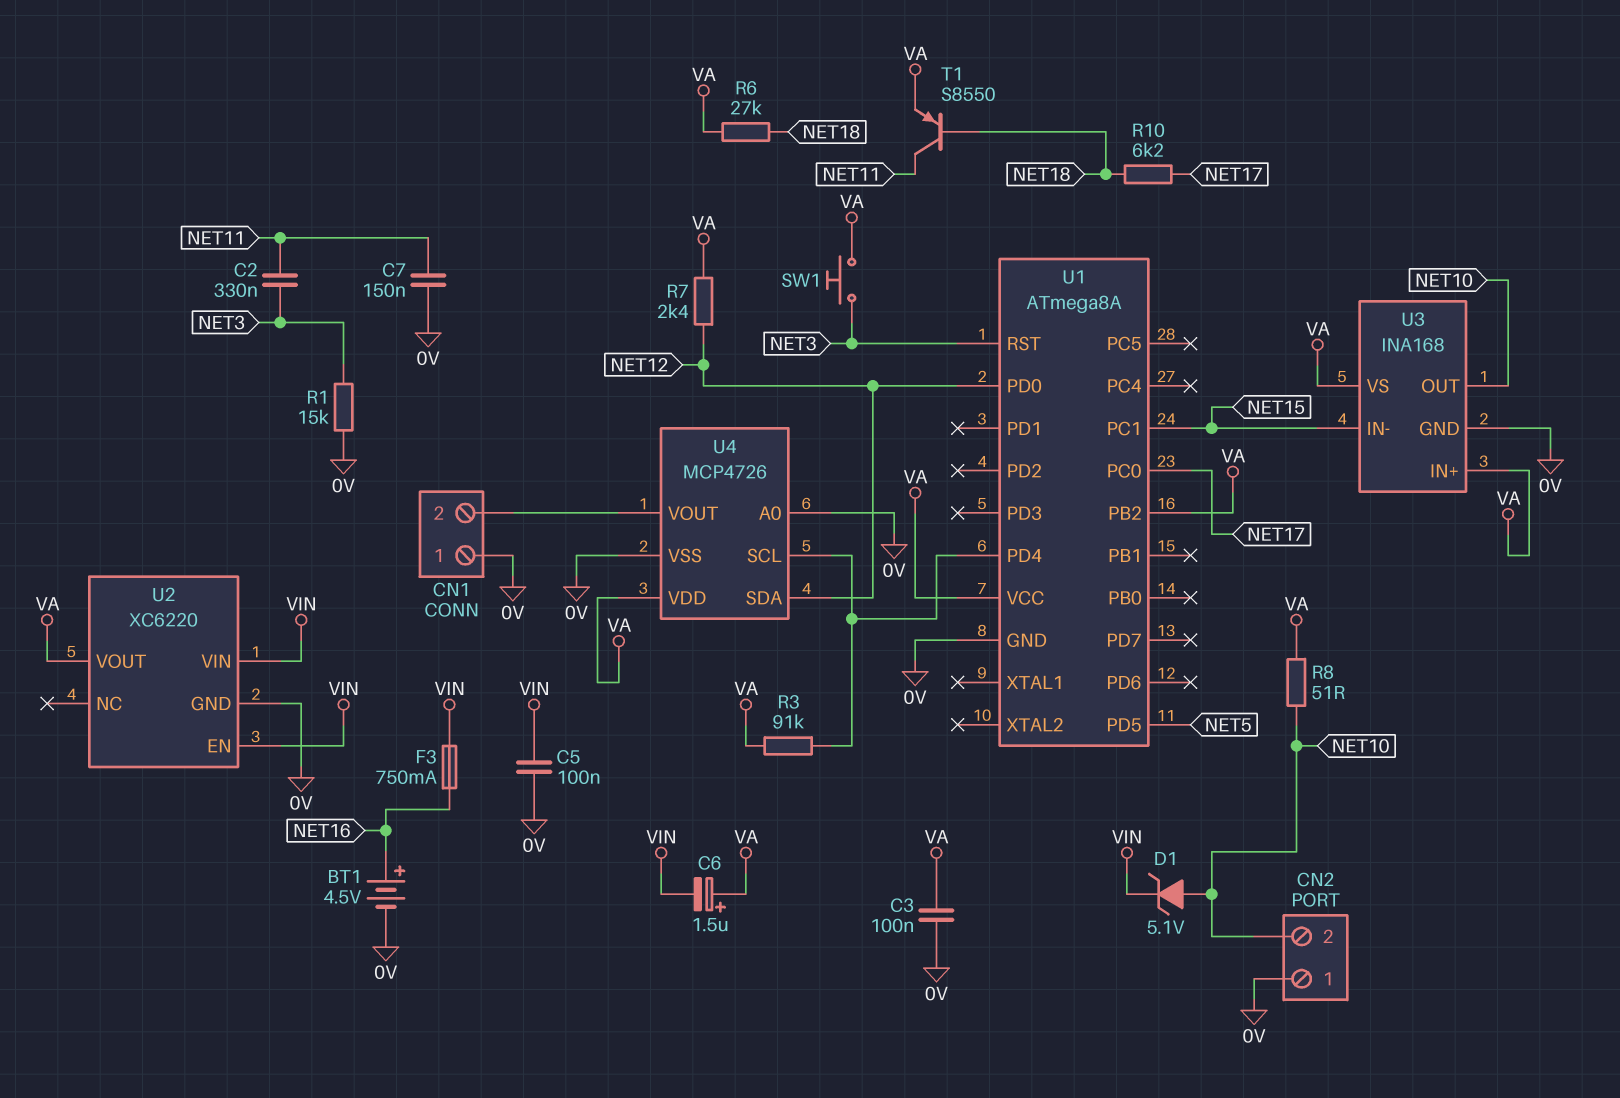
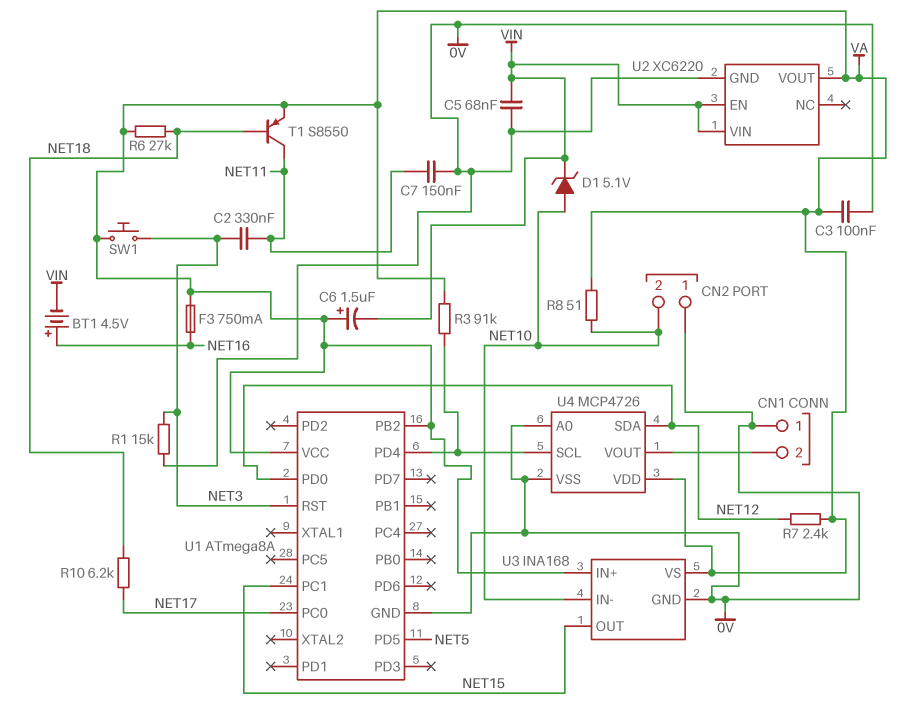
BT1: 4.5V (plus NET16, minus 0V) -> 4.5V (plus NET16, minus VIN)
C5: 100nF (0V, VIN) -> 68nF (0V, VIN)
F3: 750mA (NET16, VIN) -> 750mA (NET16, VA)
U3 pin IN-: NET15 -> NET10
U3 pin OUT: NET10 -> NET15

